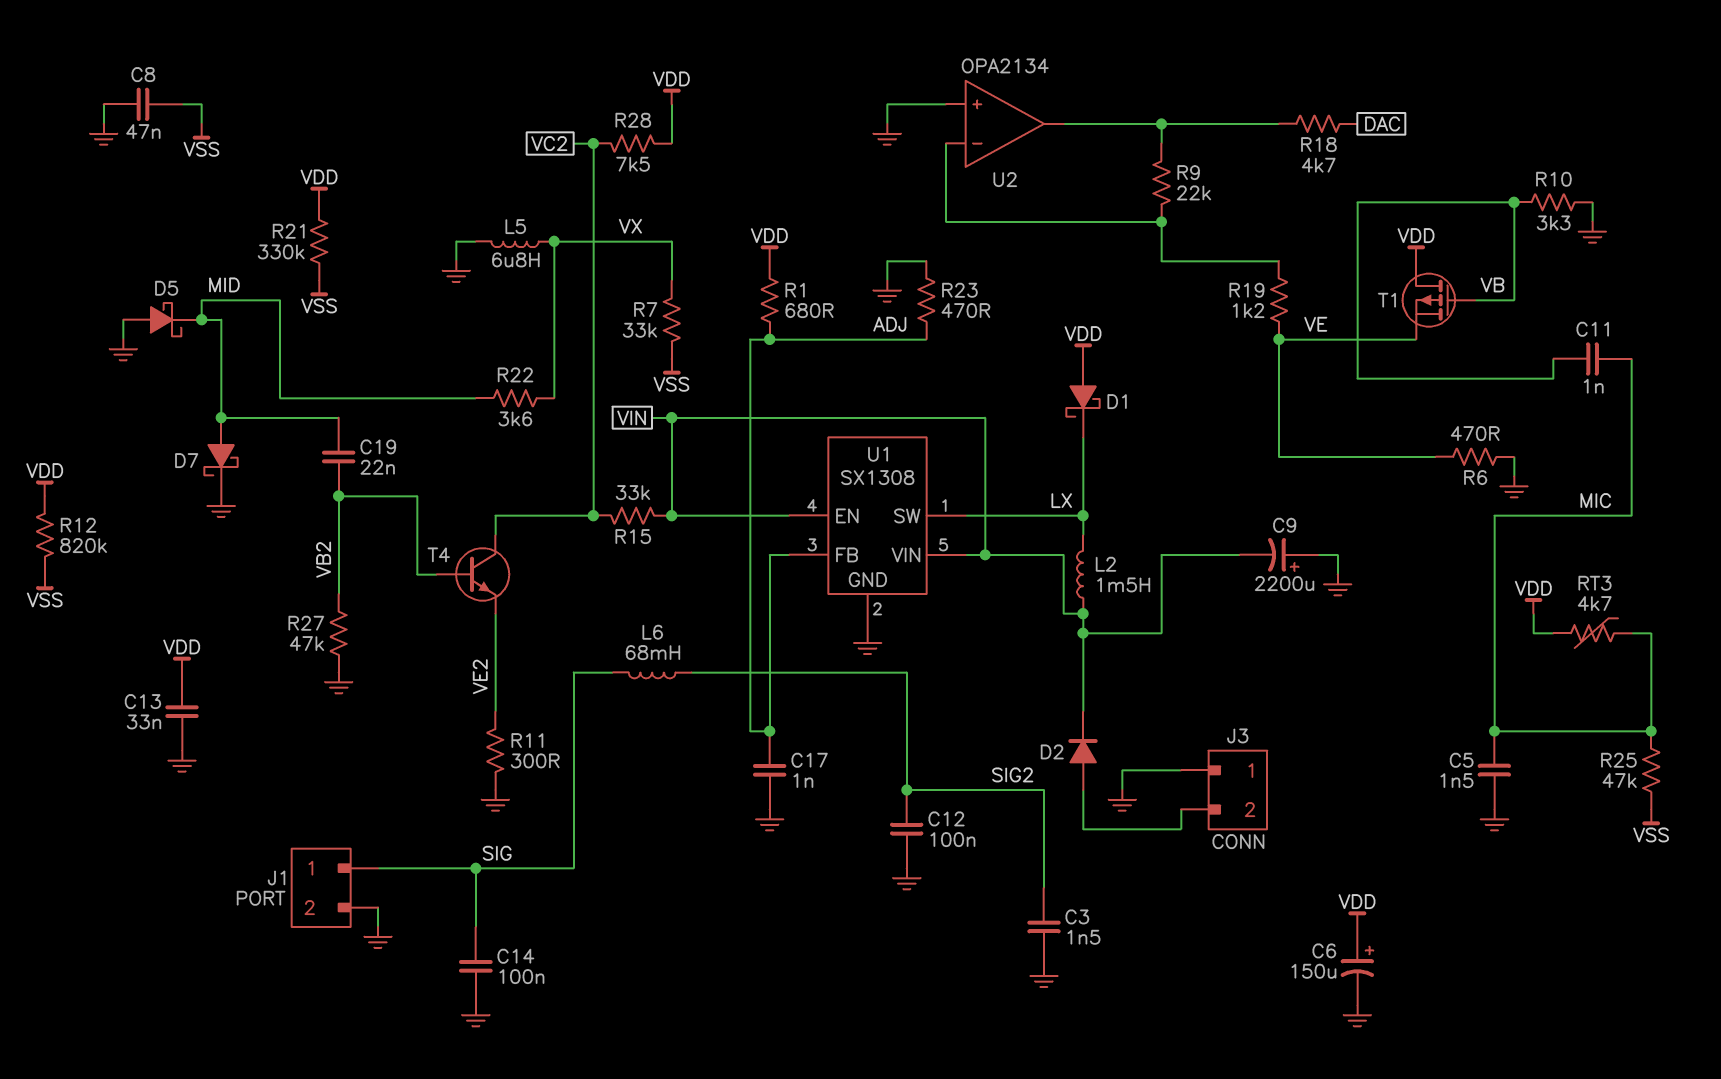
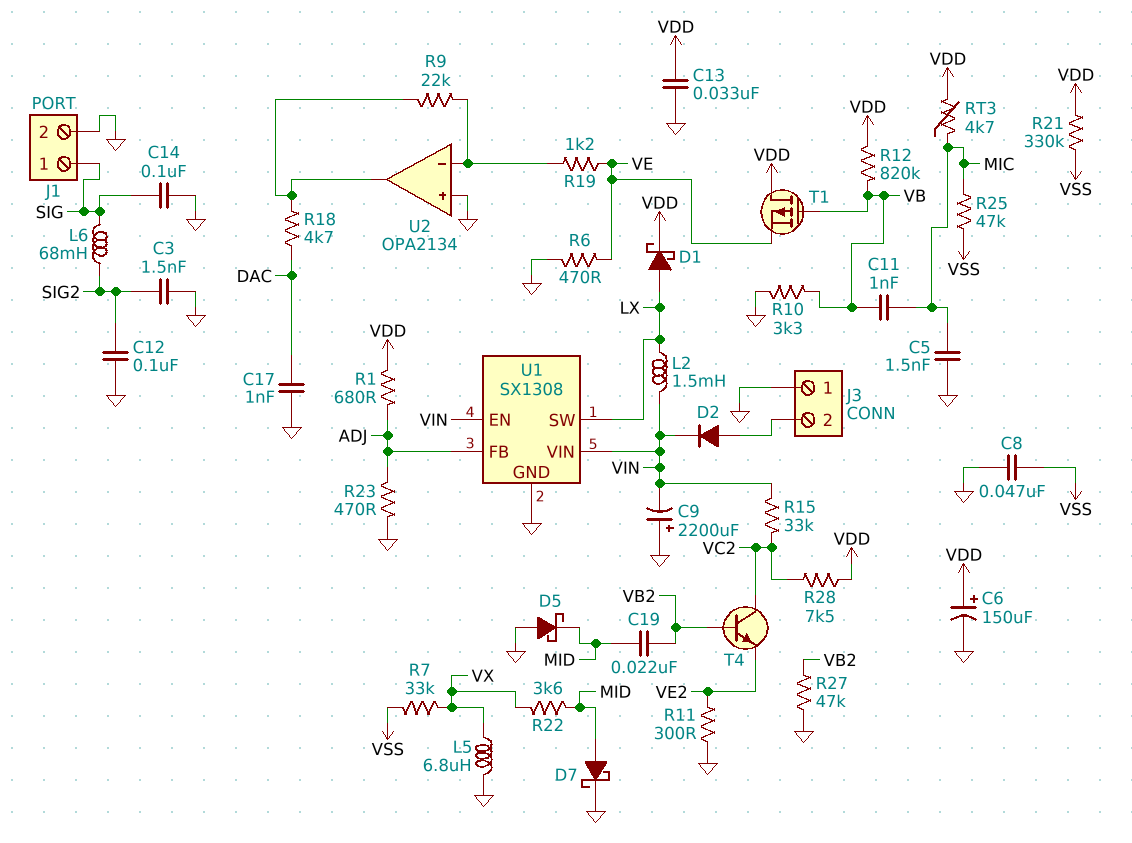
C17: 1nF (ADJ, GND) -> 1nF (DAC, GND)
D1: schottky (A VDD, K LX) -> schottky (A LX, K VDD)
R12: 820k (VDD, VSS) -> 820k (VB, VDD)

